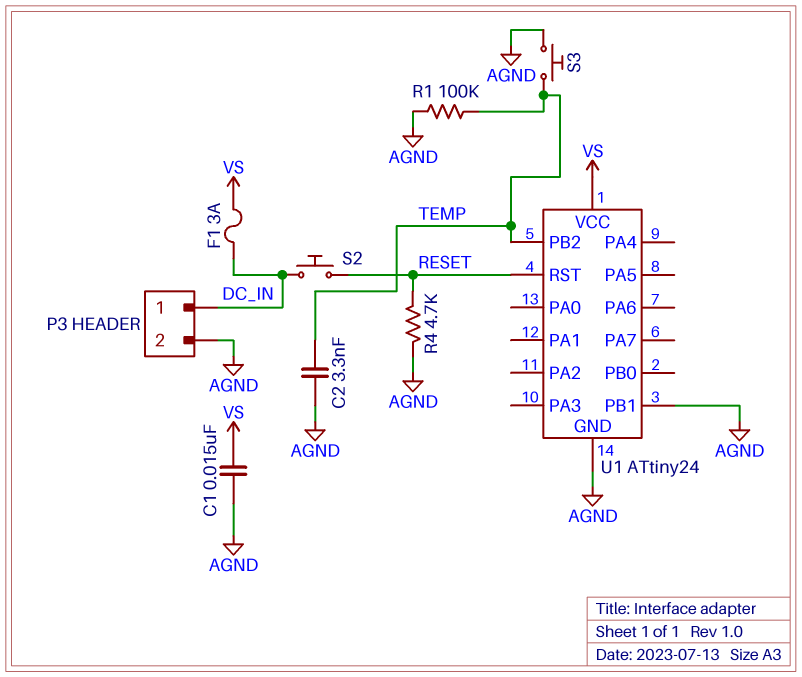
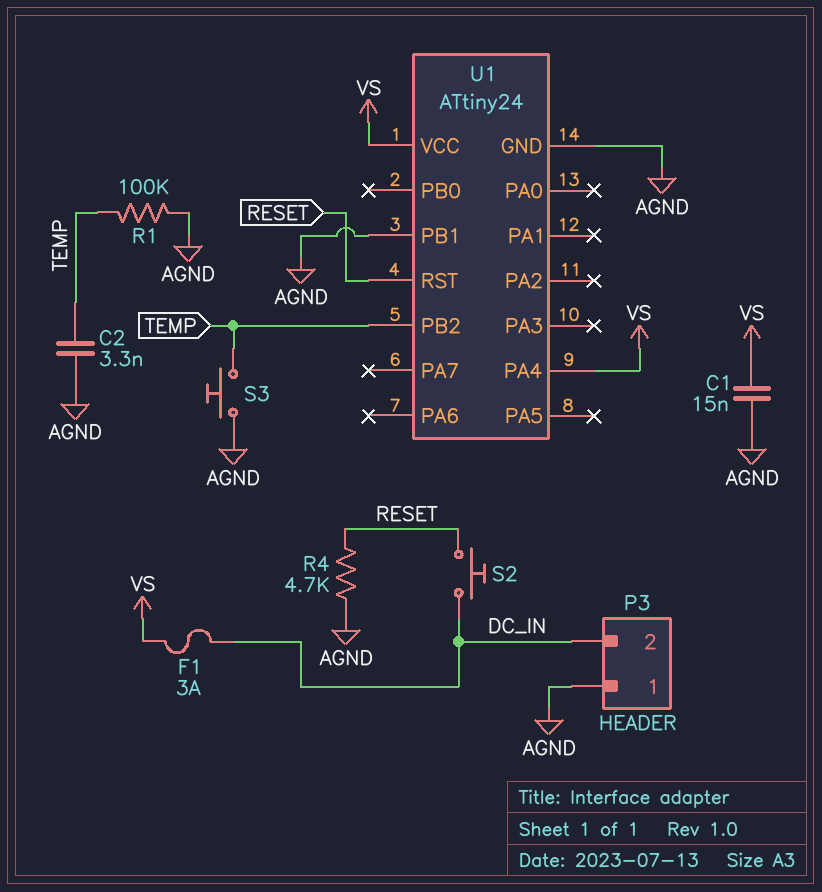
P3 pin 1: DC_IN -> AGND
P3 pin 2: AGND -> DC_IN
U1 pin PA4: none -> VS

